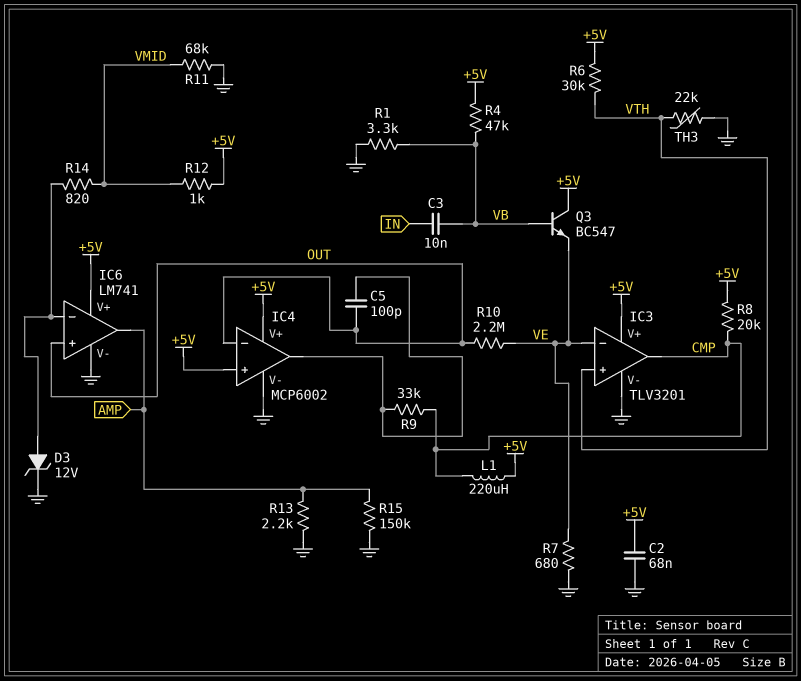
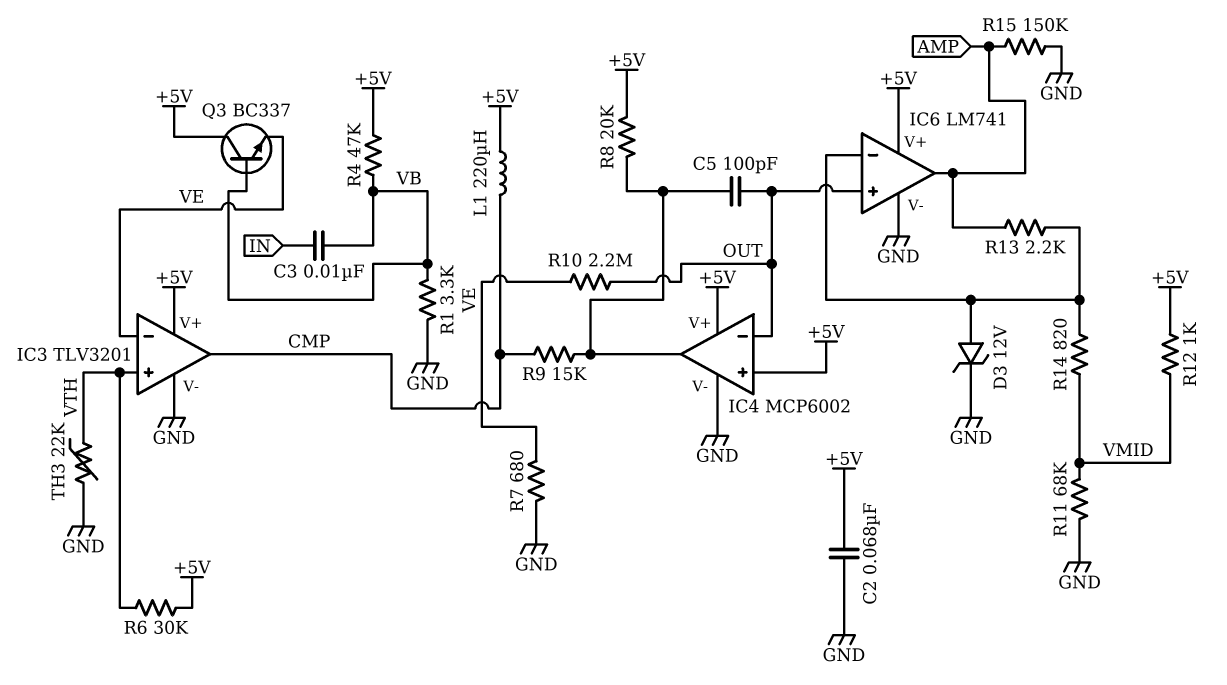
Q3: NPN BC547 (B VB, C +5V, E VE) -> NPN BC337 (B VB, C +5V, E VE)
R8: 20k (+5V, CMP) -> 20k (+5V, IC4/out)
R9: 33k (CMP, IC4/out) -> 15k (CMP, IC4/out)
R13: 2.2k (AMP, GND) -> 2.2k (AMP, IC6/in-)

